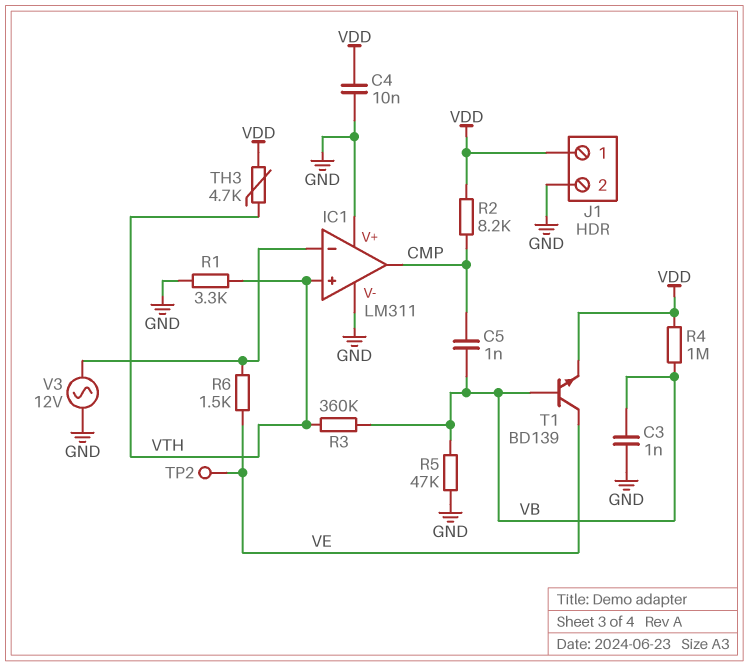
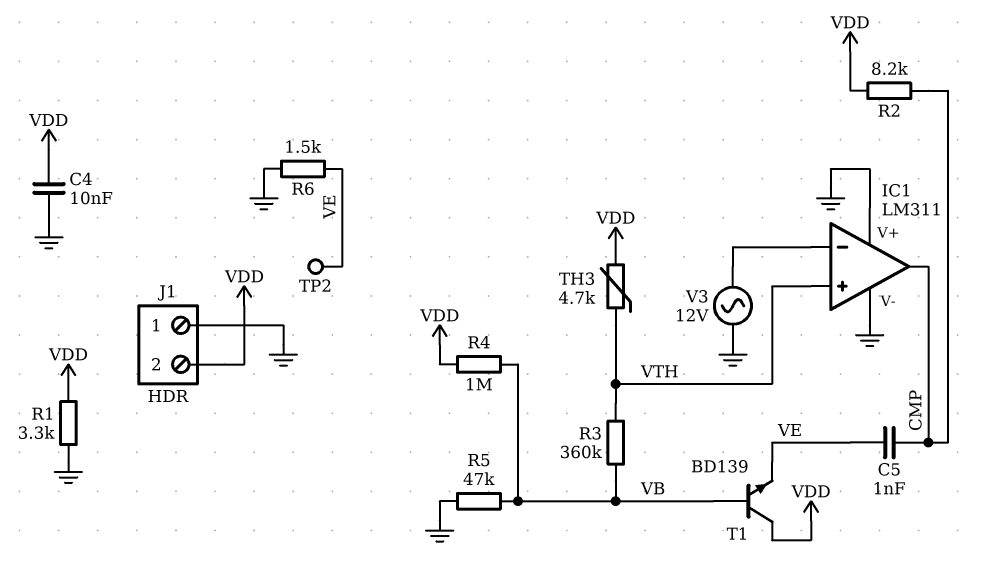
C3: 1nF (GND, VB) -> none
C5: 1nF (CMP, VB) -> 1nF (CMP, VE)
J1 pin 1: VDD -> GND
J1 pin 2: GND -> VDD
R1: 3.3k (GND, VTH) -> 3.3k (GND, VDD)
R6: 1.5k (IC1/in-, VE) -> 1.5k (GND, VE)
T1: NPN BD139 (B VB, C VE, E VDD) -> NPN BD139 (B VB, C VDD, E VE)

